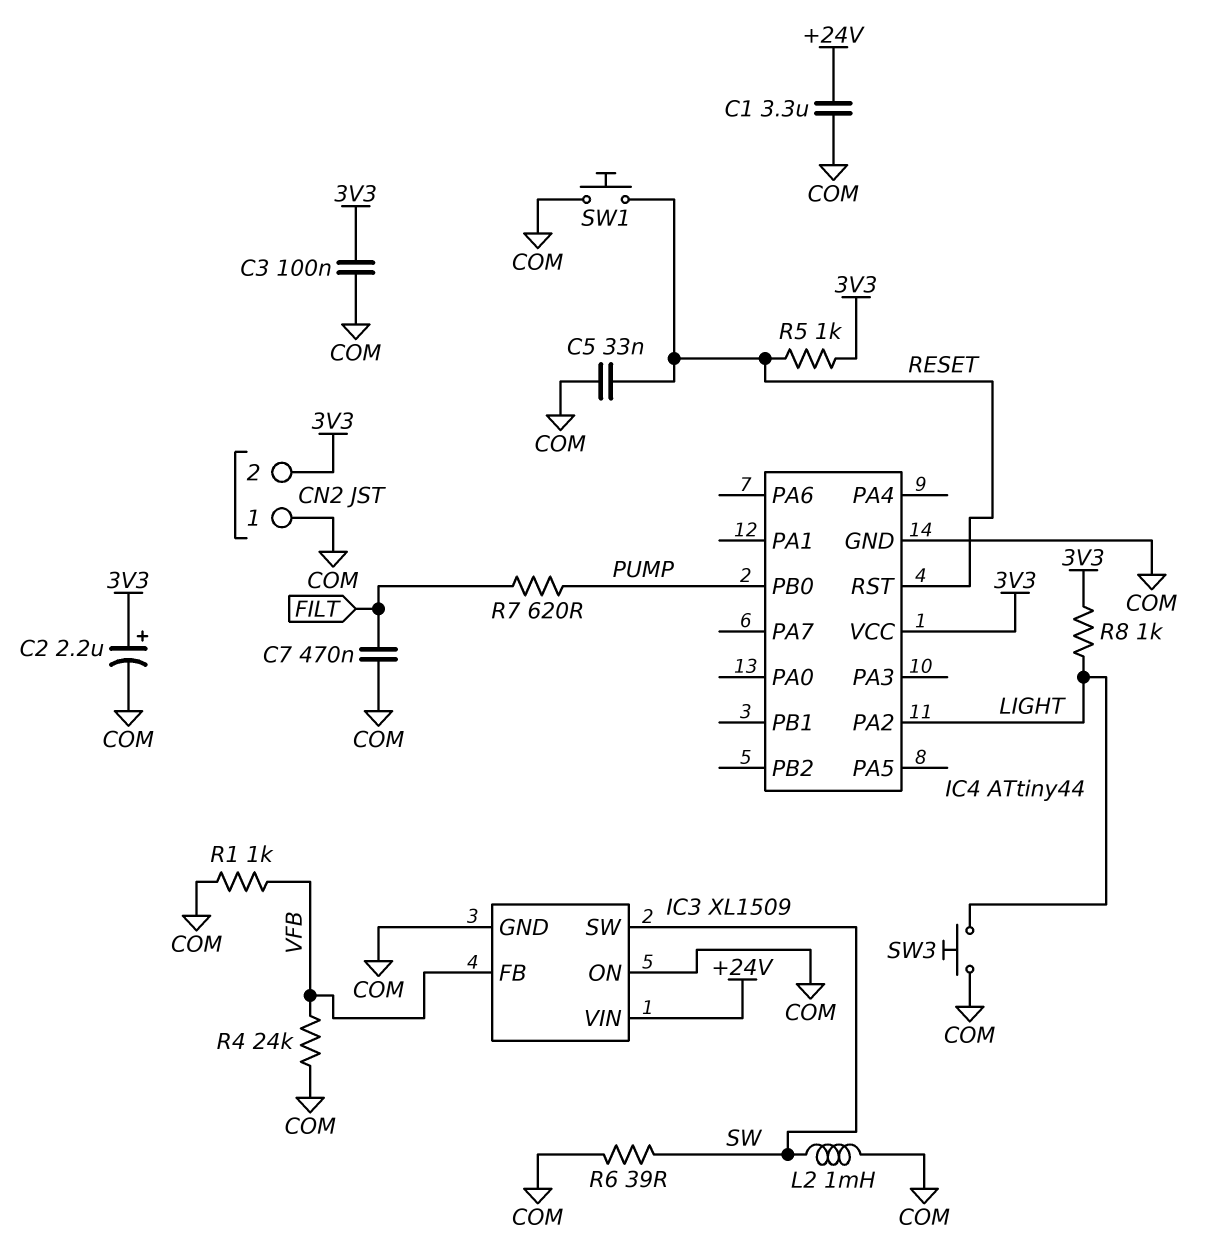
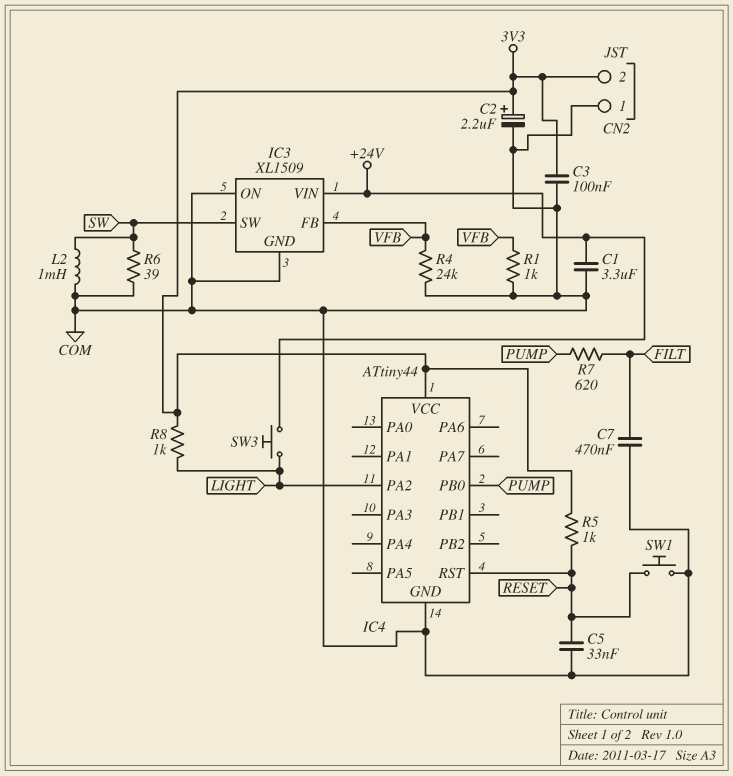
SW3: button (COM, LIGHT) -> button (+24V, LIGHT)

